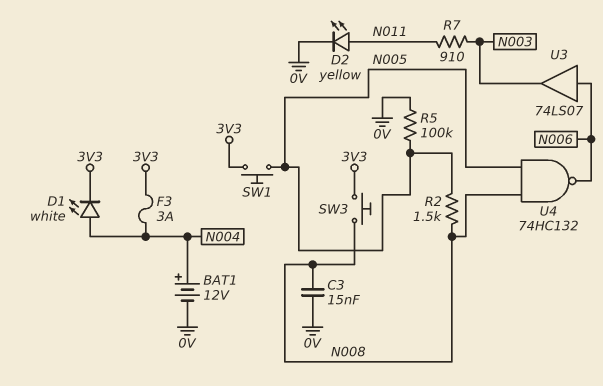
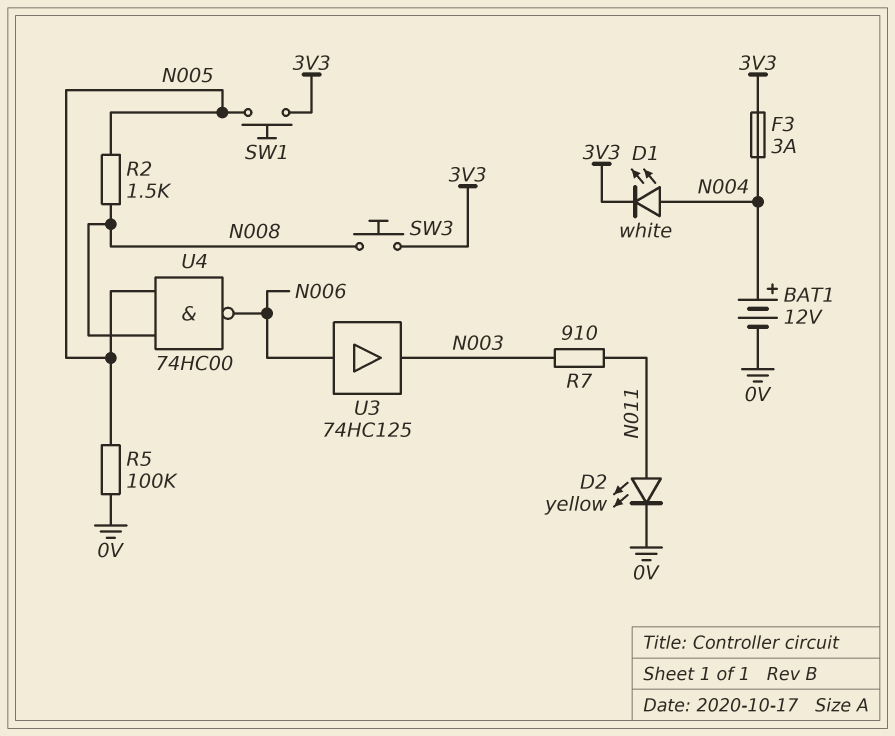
C3: 15nF (0V, N008) -> none
U3: buffer 74LS07 (in N006, out N003) -> buffer 74HC125 (in N006, out N003)
U4: NAND 74HC132 (in N005, in N008, out N006) -> NAND 74HC00 (in N005, in N008, out N006)

